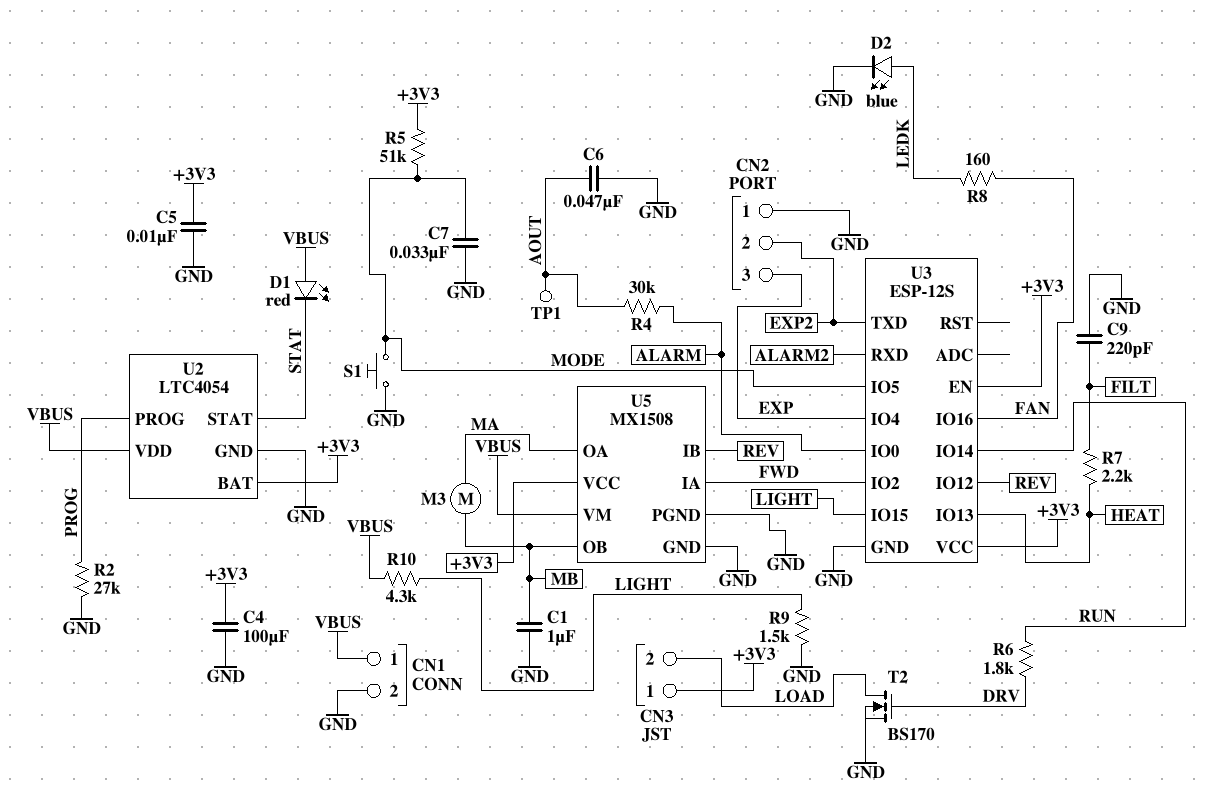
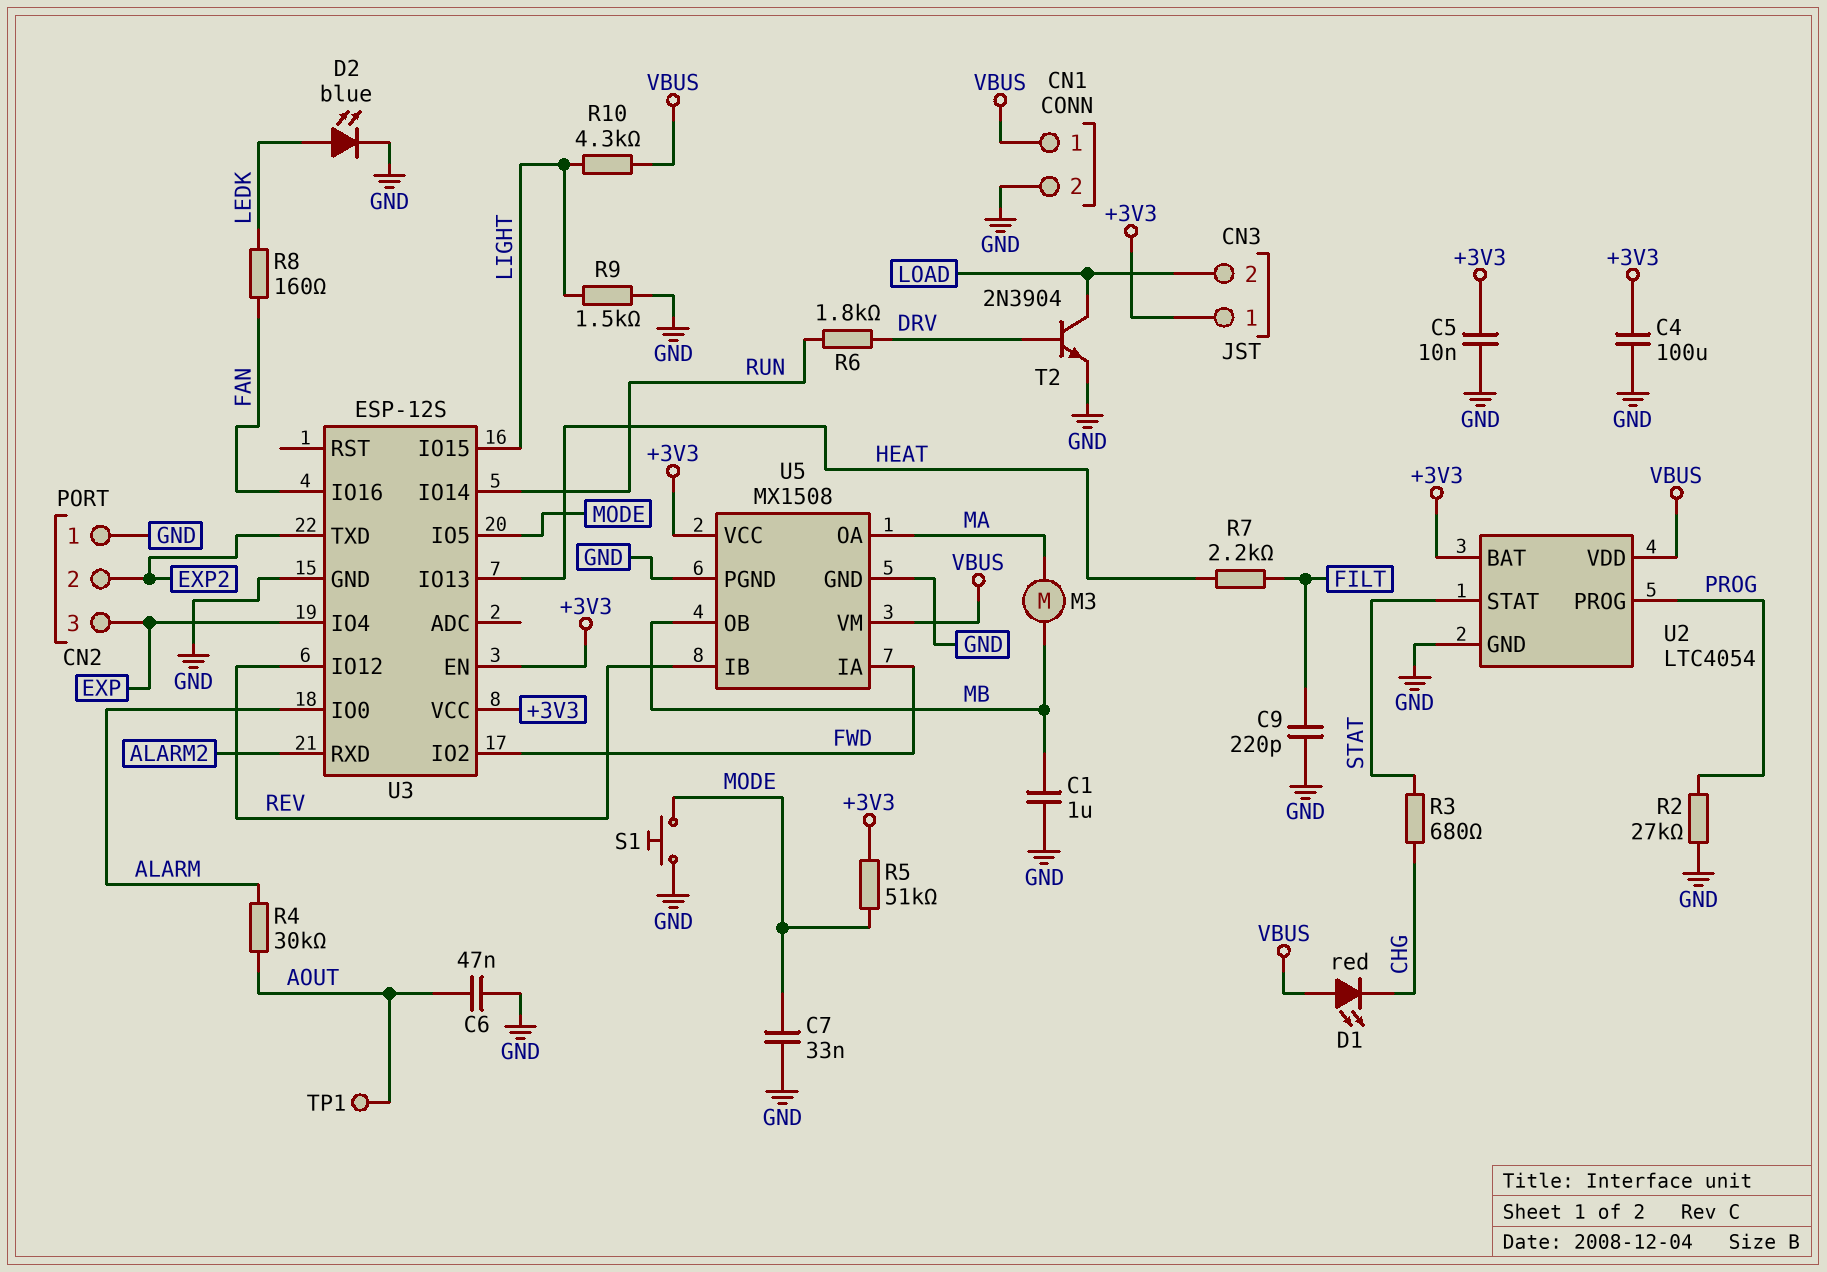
D1: LED red (A VBUS, K STAT) -> LED red (A VBUS, K CHG)
R3: none -> 680 (CHG, STAT)
T2: NMOS BS170 (G DRV, D LOAD, S GND) -> NPN 2N3904 (B DRV, C LOAD, E GND)

